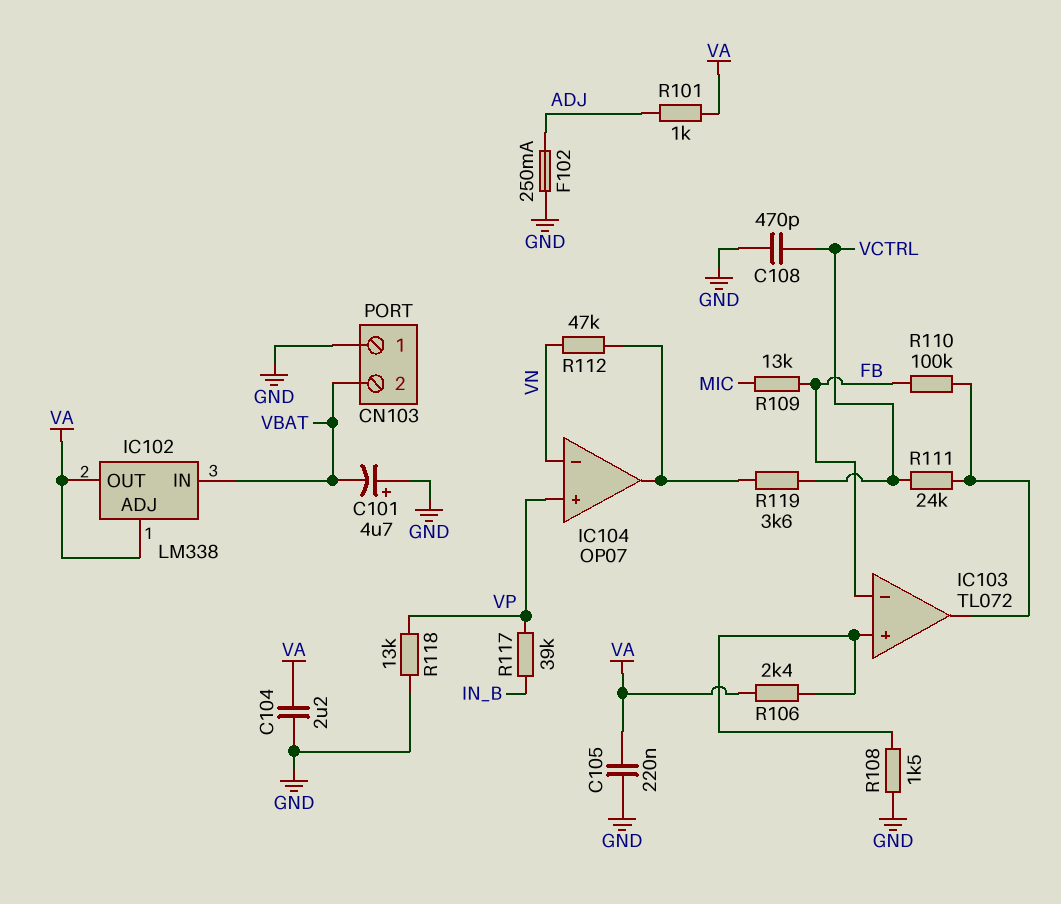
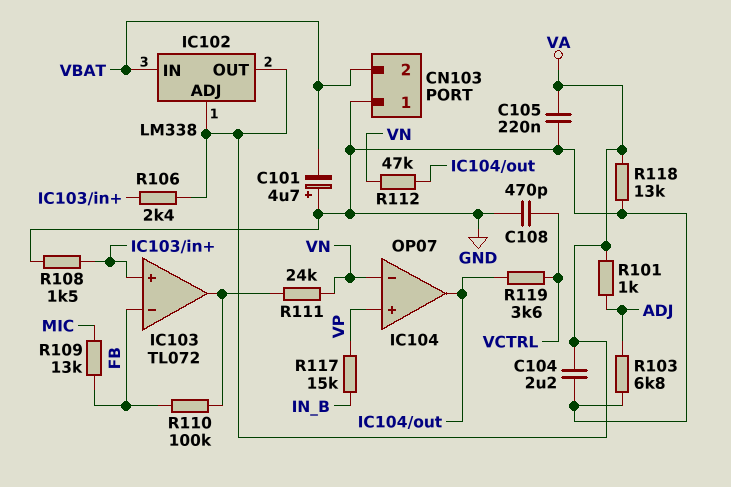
F102: 250mA (ADJ, GND) -> none
R103: none -> 6.8k (ADJ, GND)
R111: 24k (IC103/out, VCTRL) -> 24k (IC103/out, VN)
R117: 39k (IN_B, VP) -> 15k (IN_B, VP)
R118: 13k (GND, VP) -> 13k (GND, VA)

